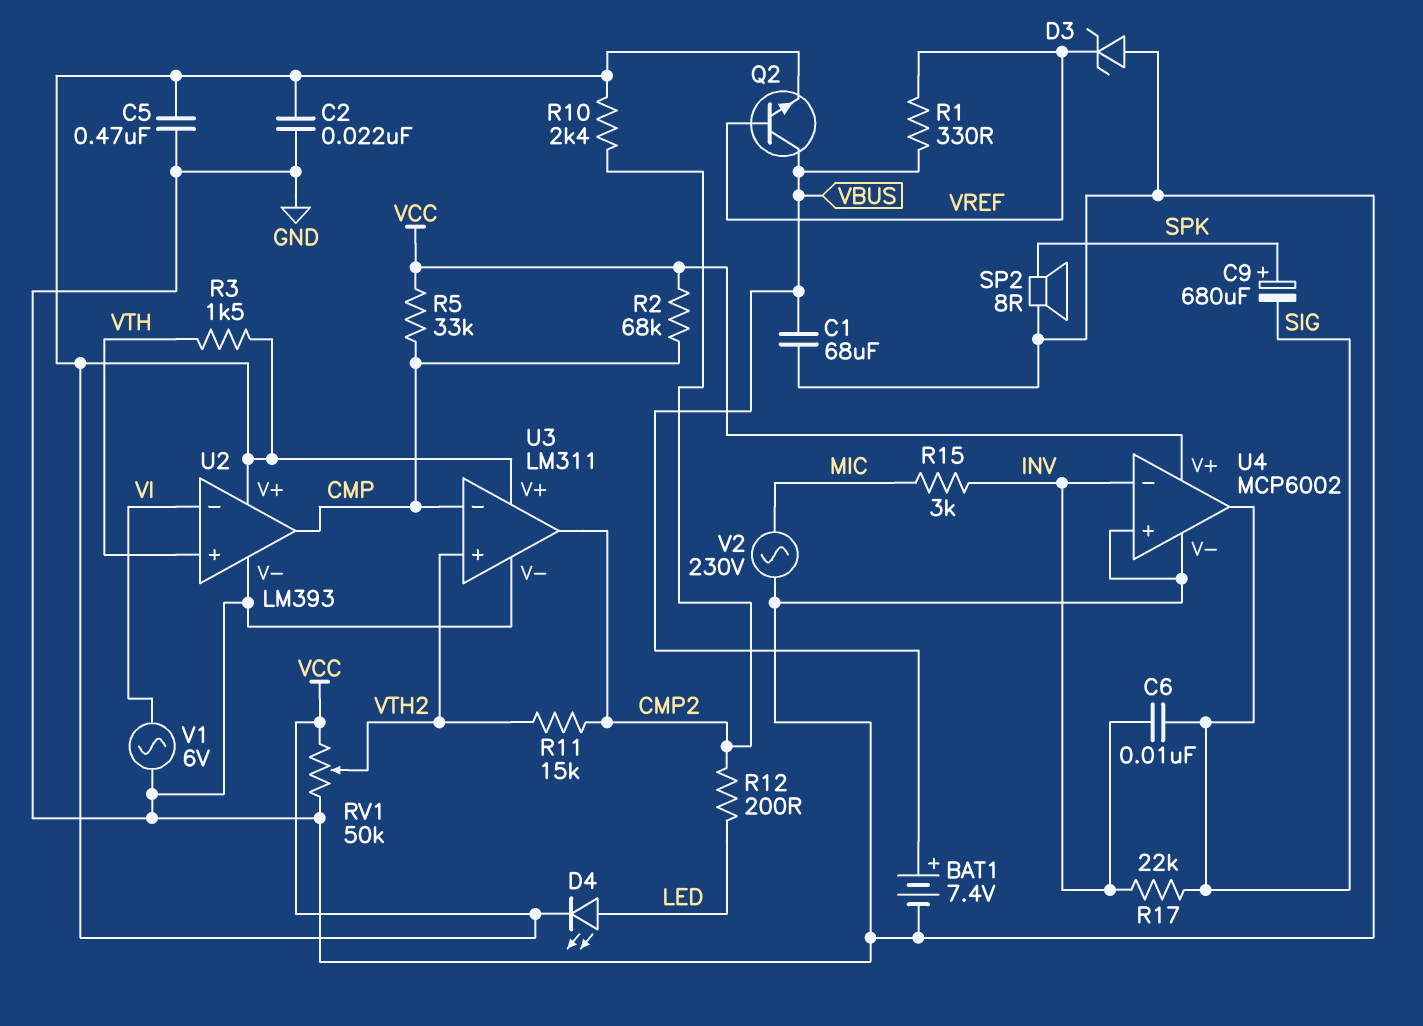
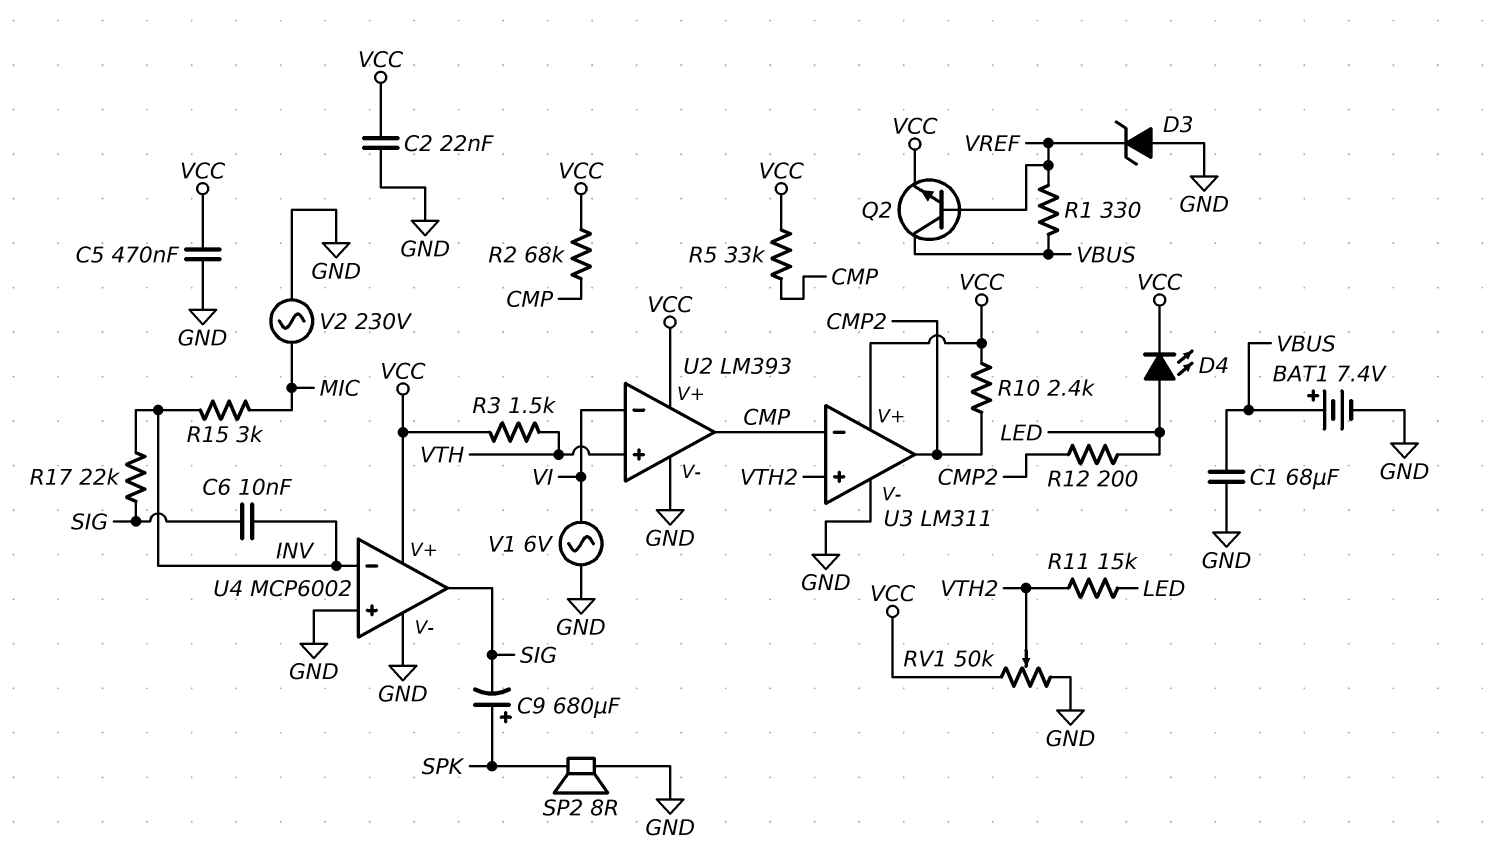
R11: 15k (CMP2, VTH2) -> 15k (LED, VTH2)

